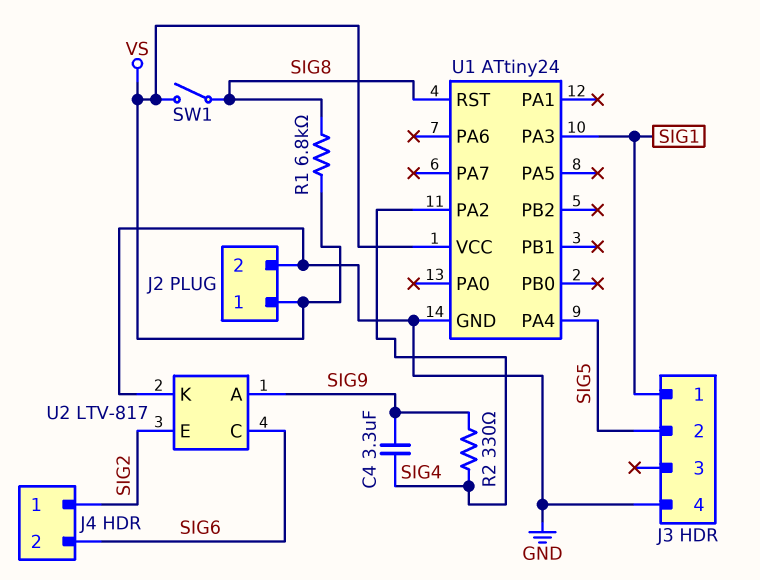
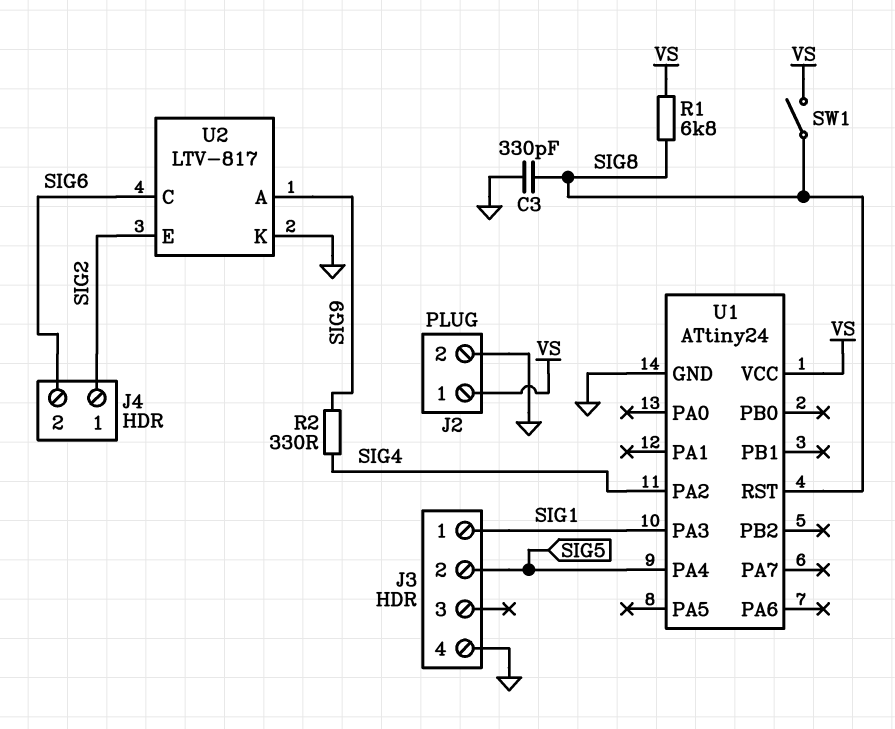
C3: none -> 330pF (GND, SIG8)
C4: 3.3uF (SIG4, SIG9) -> none

